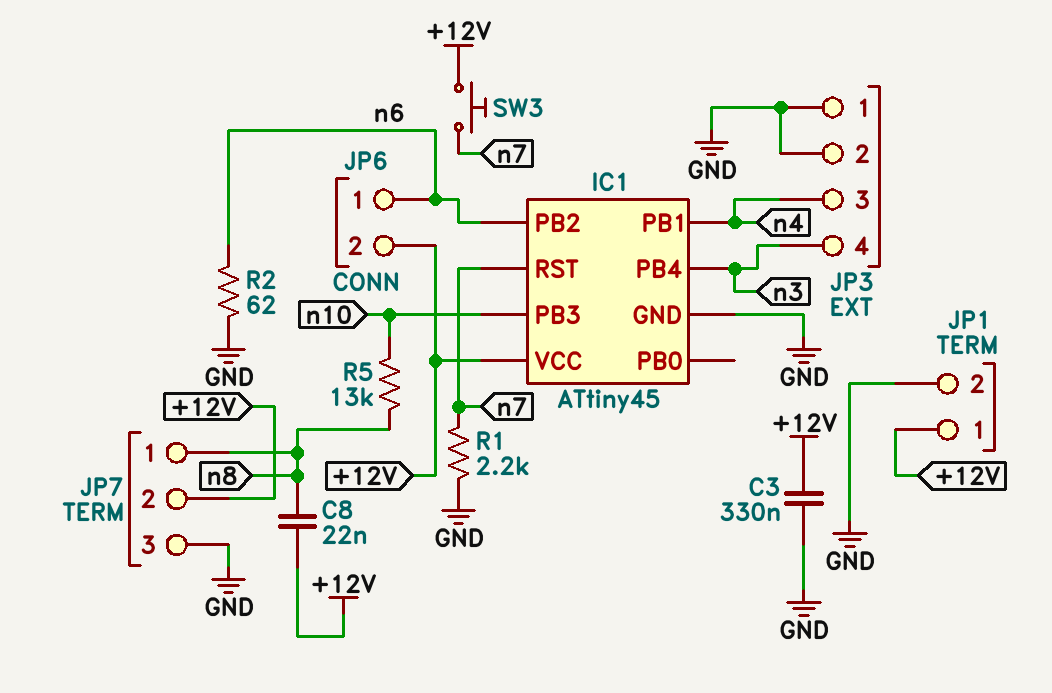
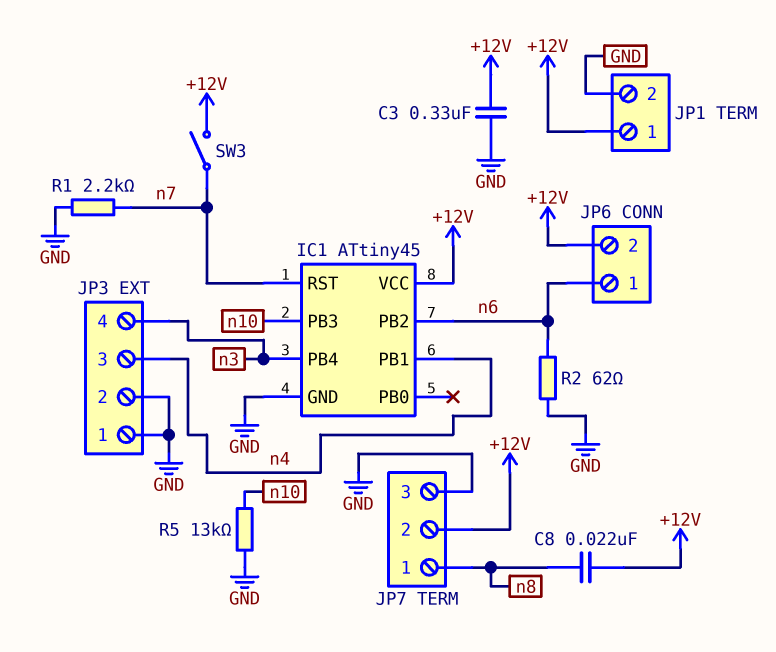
R5: 13k (n8, n10) -> 13k (GND, n10)
SW3: button (+12V, n7) -> switch (+12V, n7)

